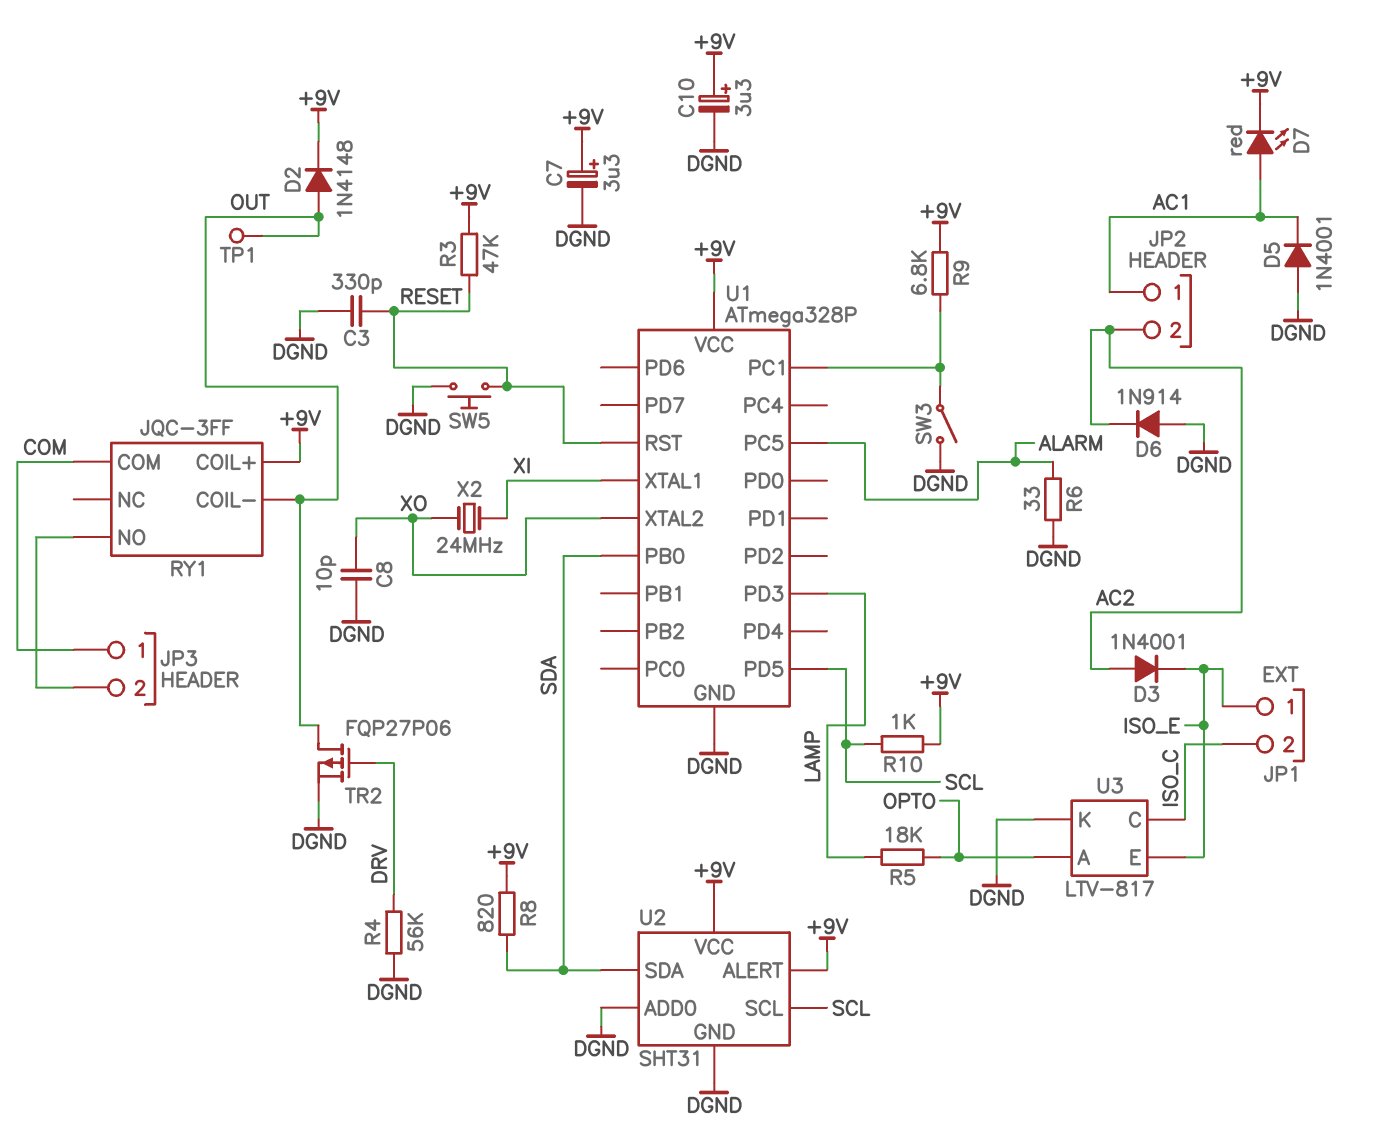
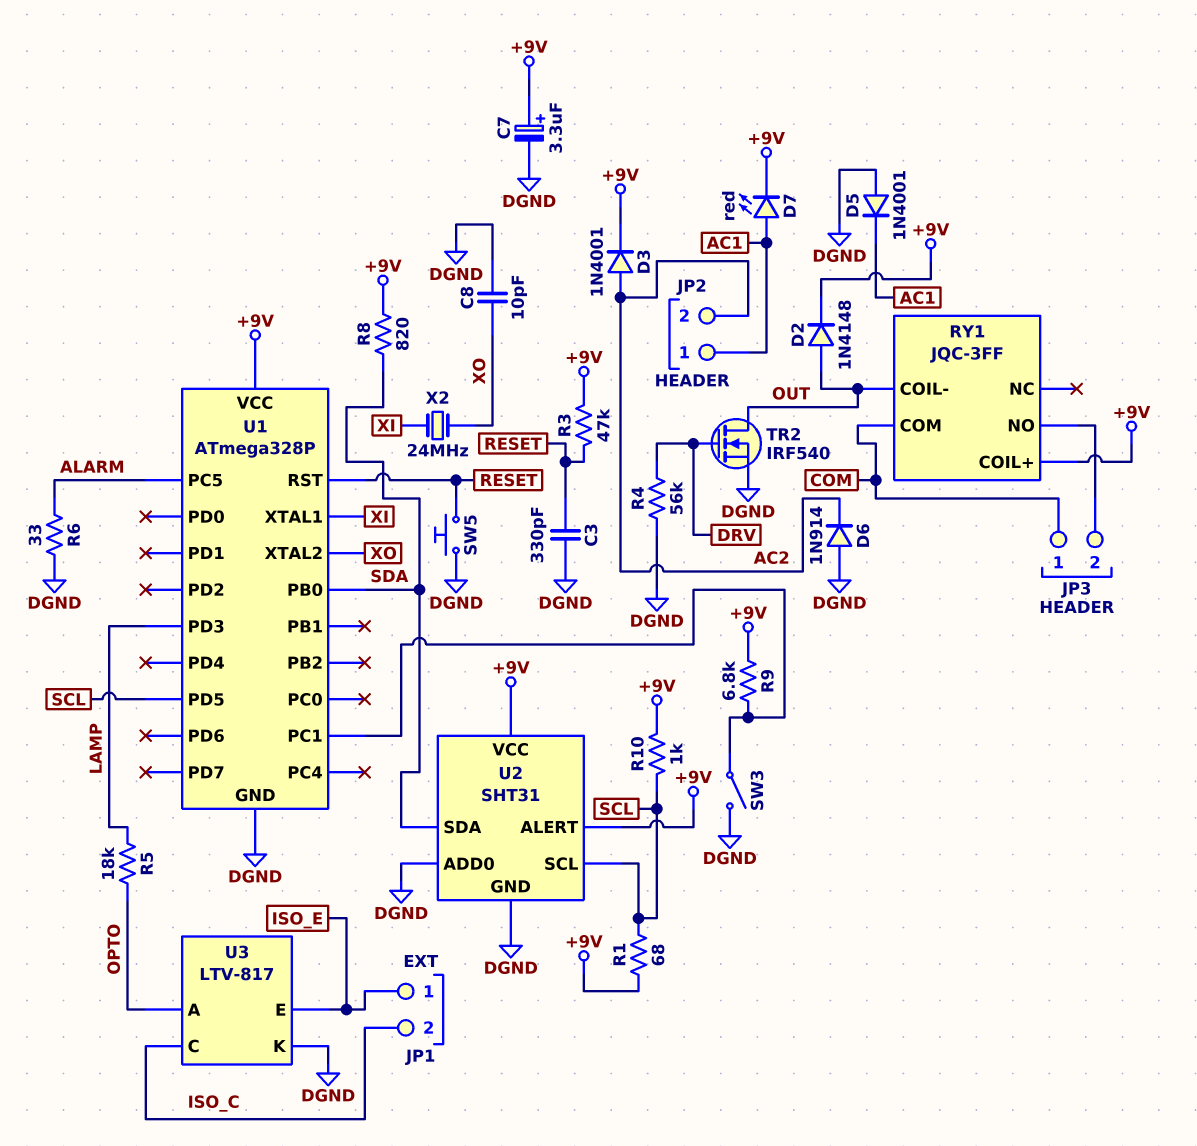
C10: 3.3uF (plus +9V, minus DGND) -> none
D3: diode 1N4001 (A AC2, K ISO_E) -> diode 1N4001 (A AC2, K +9V)
R1: none -> 68 (+9V, SCL)
TP1: test point (OUT) -> none
TR2: PMOS FQP27P06 (G DRV, D OUT, S DGND) -> NMOS IRF540 (G DRV, D OUT, S DGND)

